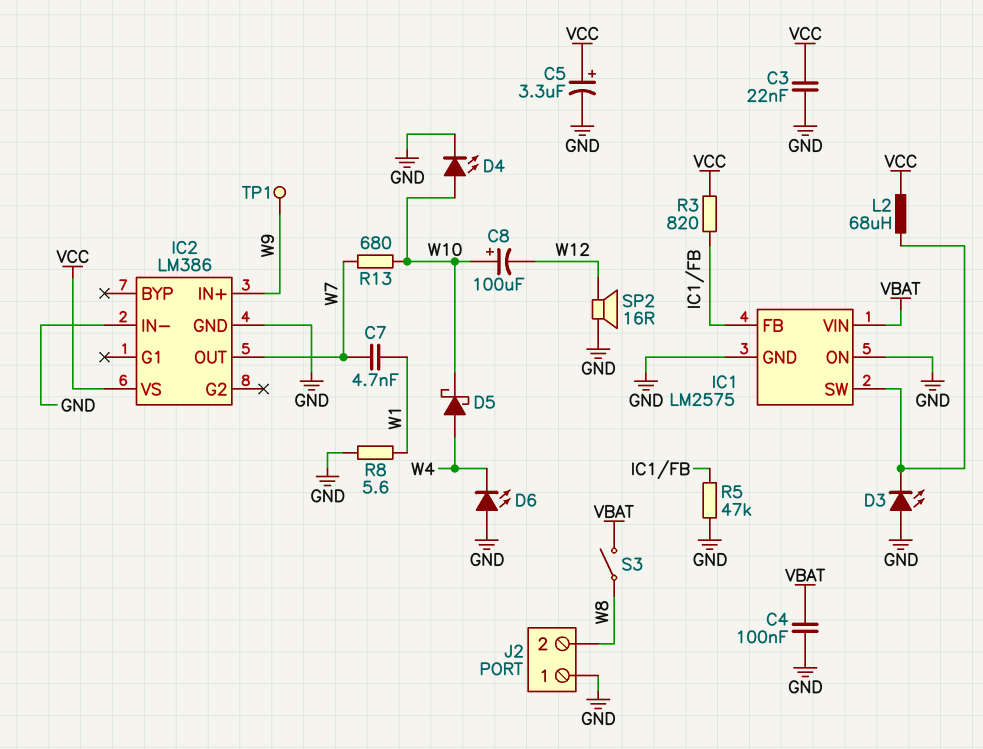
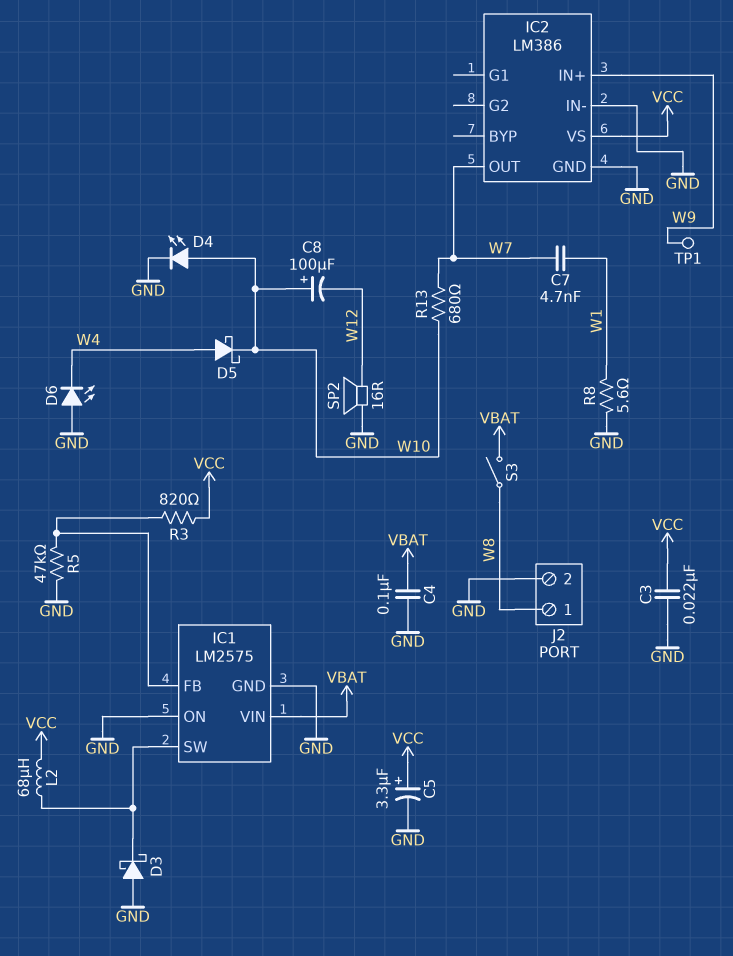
D3: LED (A GND, K IC1/SW) -> schottky (A GND, K IC1/SW)
J2 pin 1: GND -> W8
J2 pin 2: W8 -> GND

